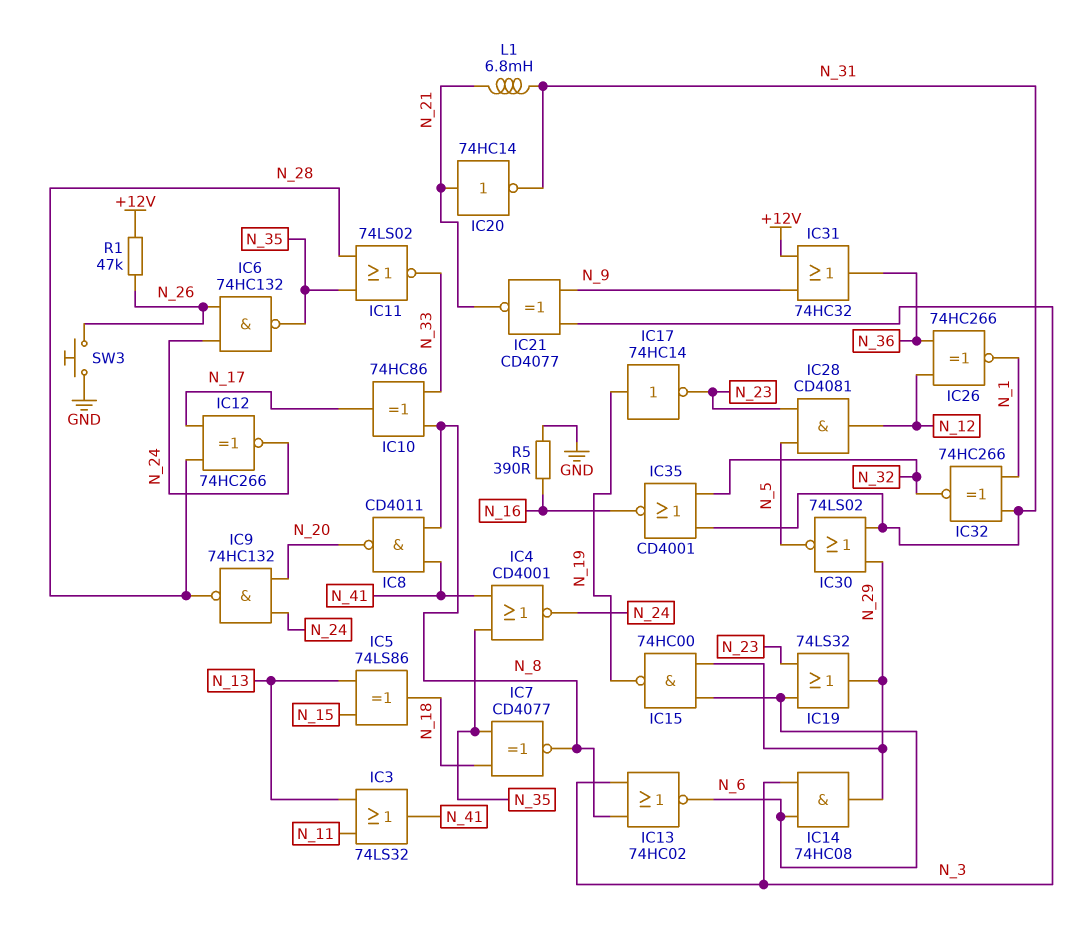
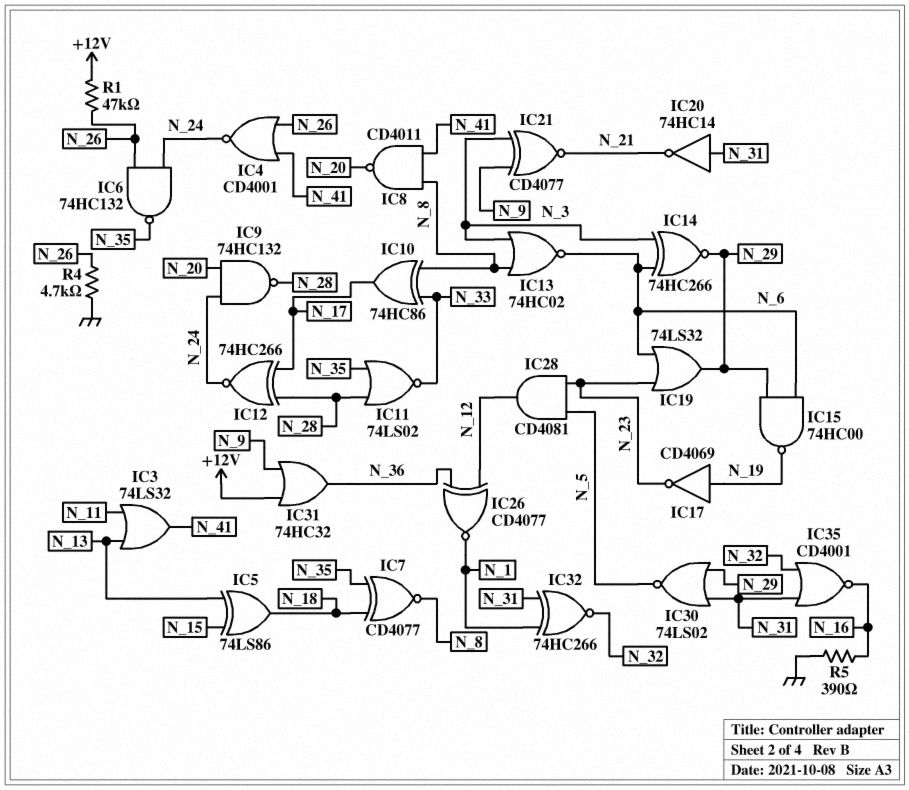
IC4: NOR CD4001 (in N_35, in N_41, out N_24) -> NOR CD4001 (in N_26, in N_41, out N_24)
IC14: AND 74HC08 (in N_3, in N_6, out N_29) -> XNOR 74HC266 (in N_3, in N_6, out N_29)
IC17: NOT 74HC14 (in N_19, out N_23) -> NOT CD4069 (in N_19, out N_23)
IC20: NOT 74HC14 (in N_21, out N_31) -> NOT 74HC14 (in N_31, out N_21)
IC26: XNOR 74HC266 (in N_12, in N_36, out N_1) -> XNOR CD4077 (in N_12, in N_36, out N_1)
L1: 6.8mH (N_21, N_31) -> none
R4: none -> 4.7k (GND, N_26)
SW3: button (GND, N_26) -> none

